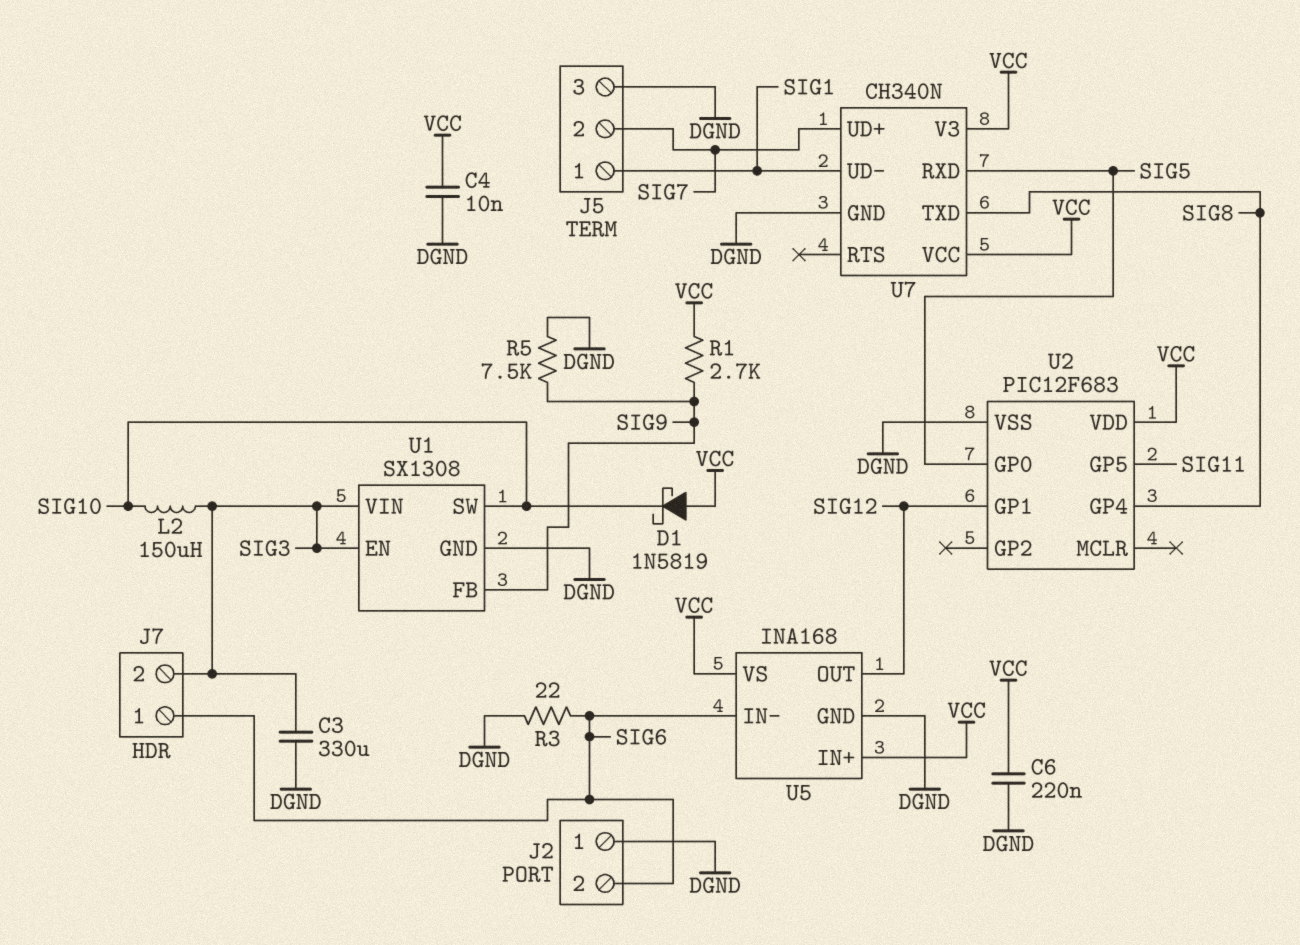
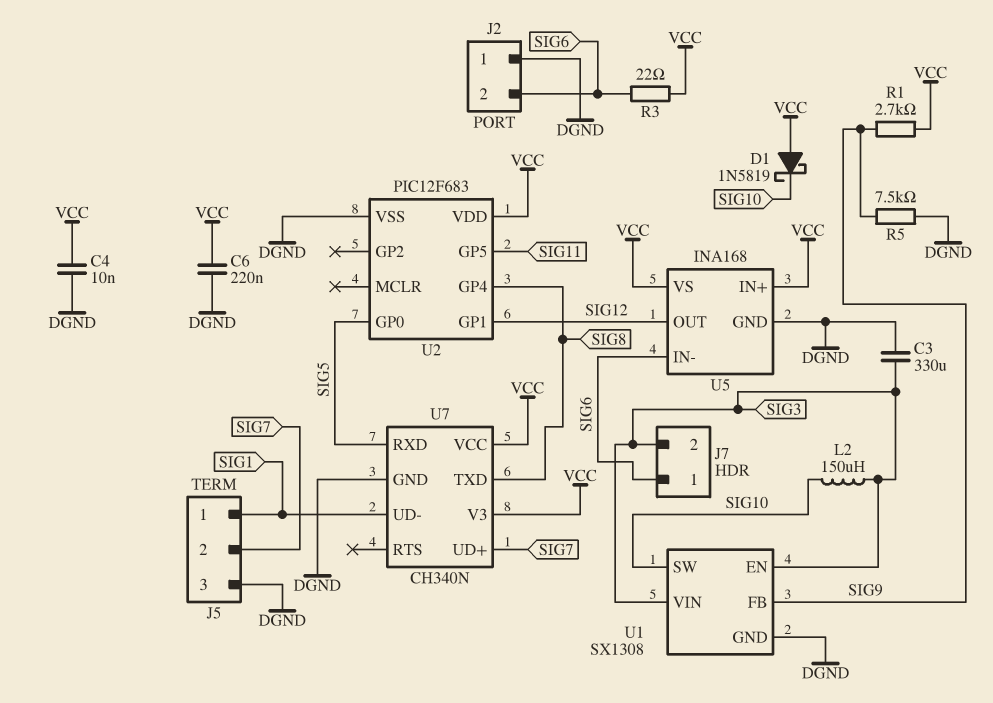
R3: 22 (DGND, SIG6) -> 22 (SIG6, VCC)

